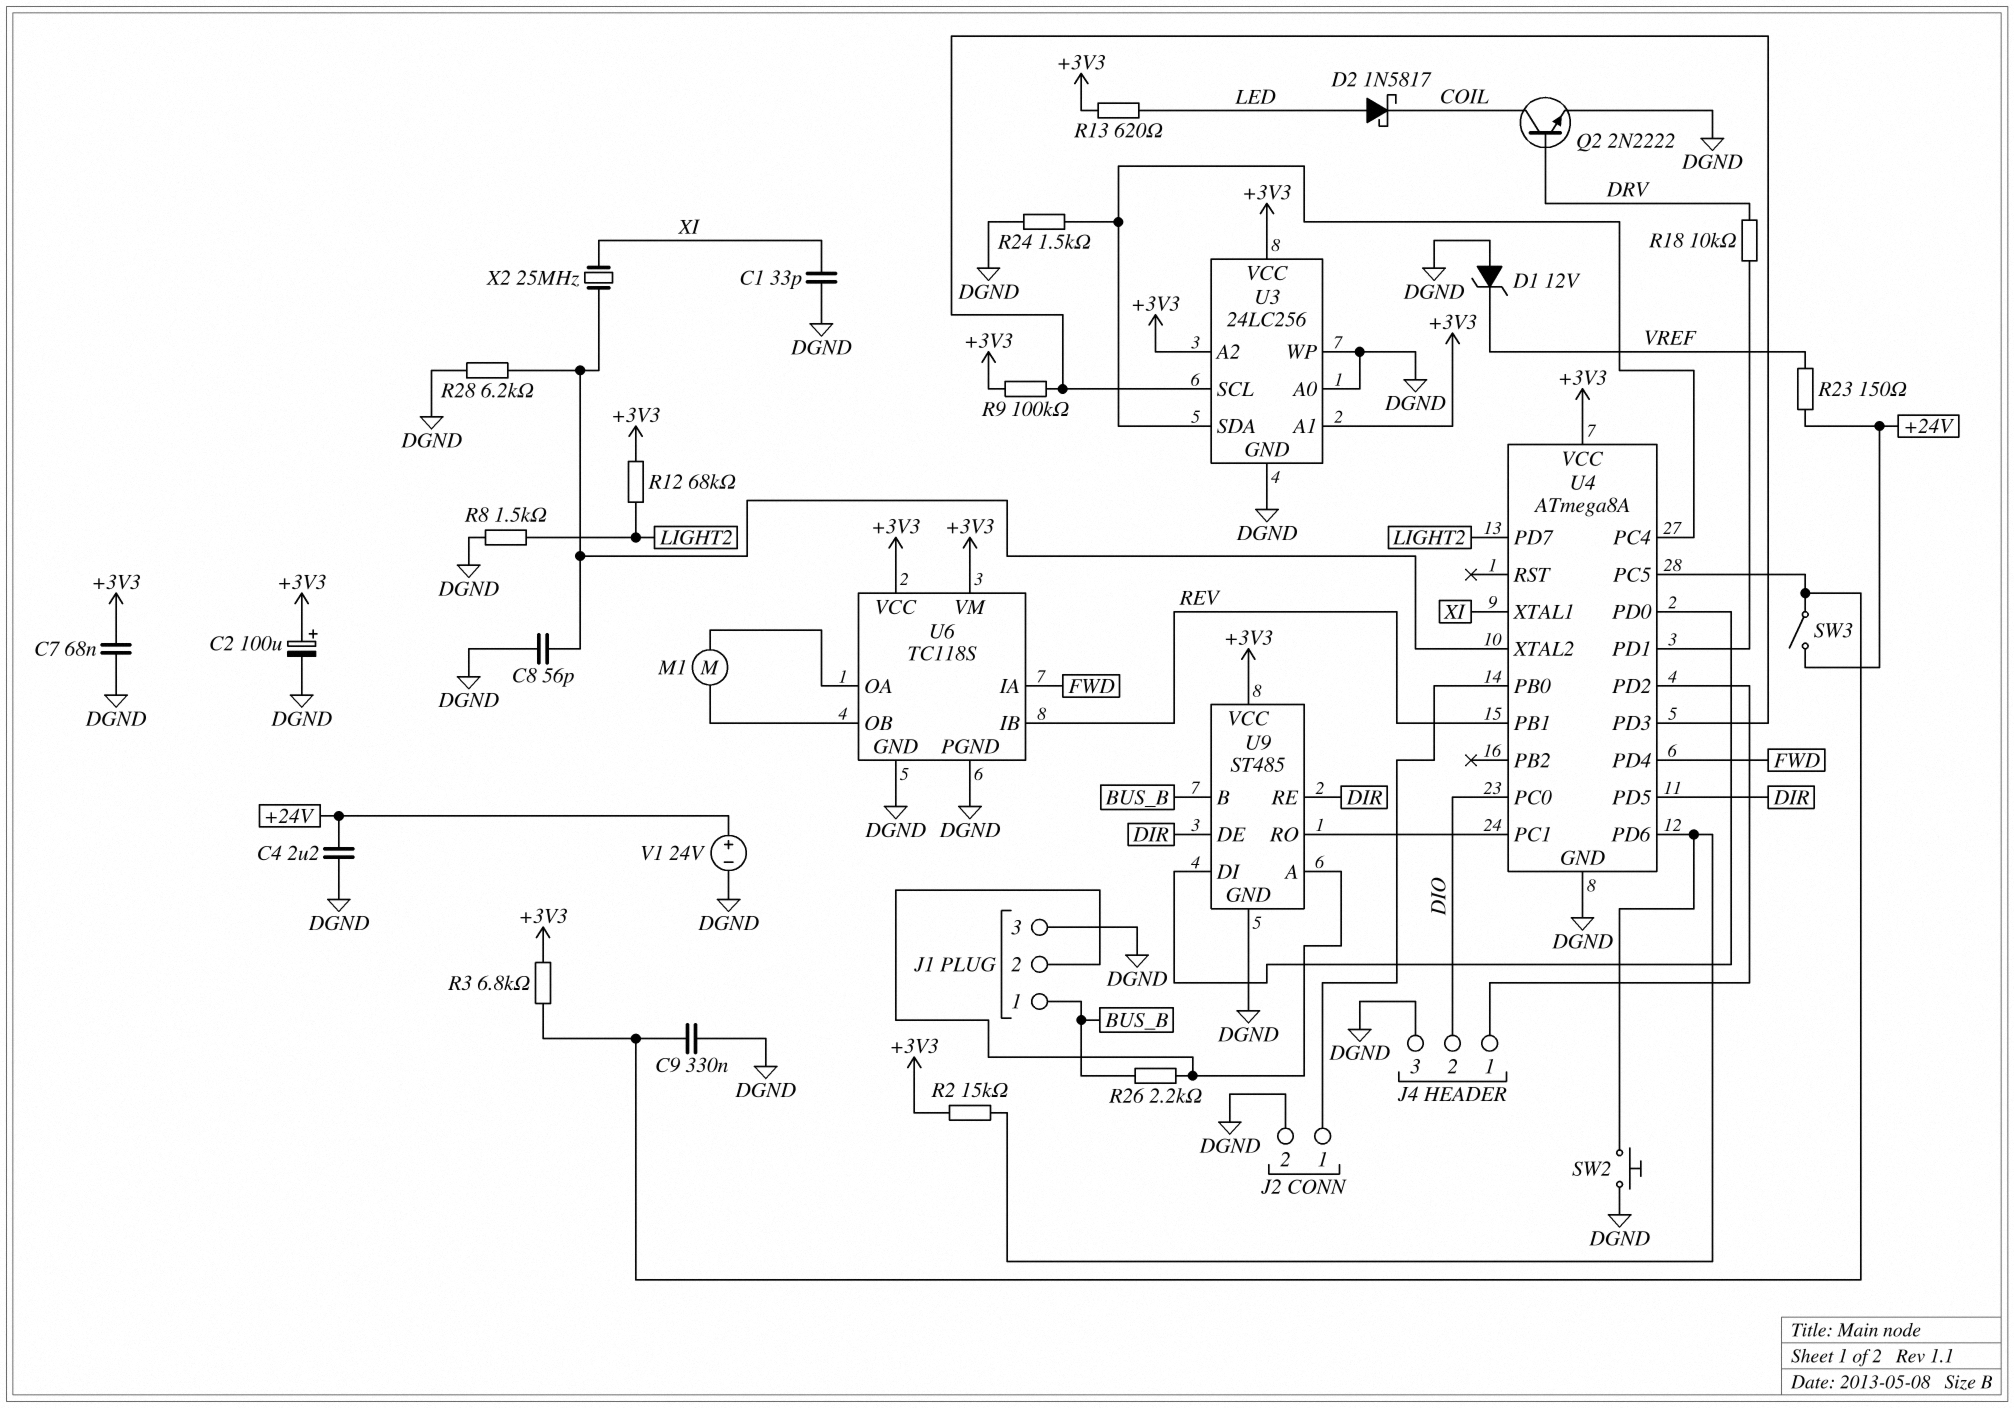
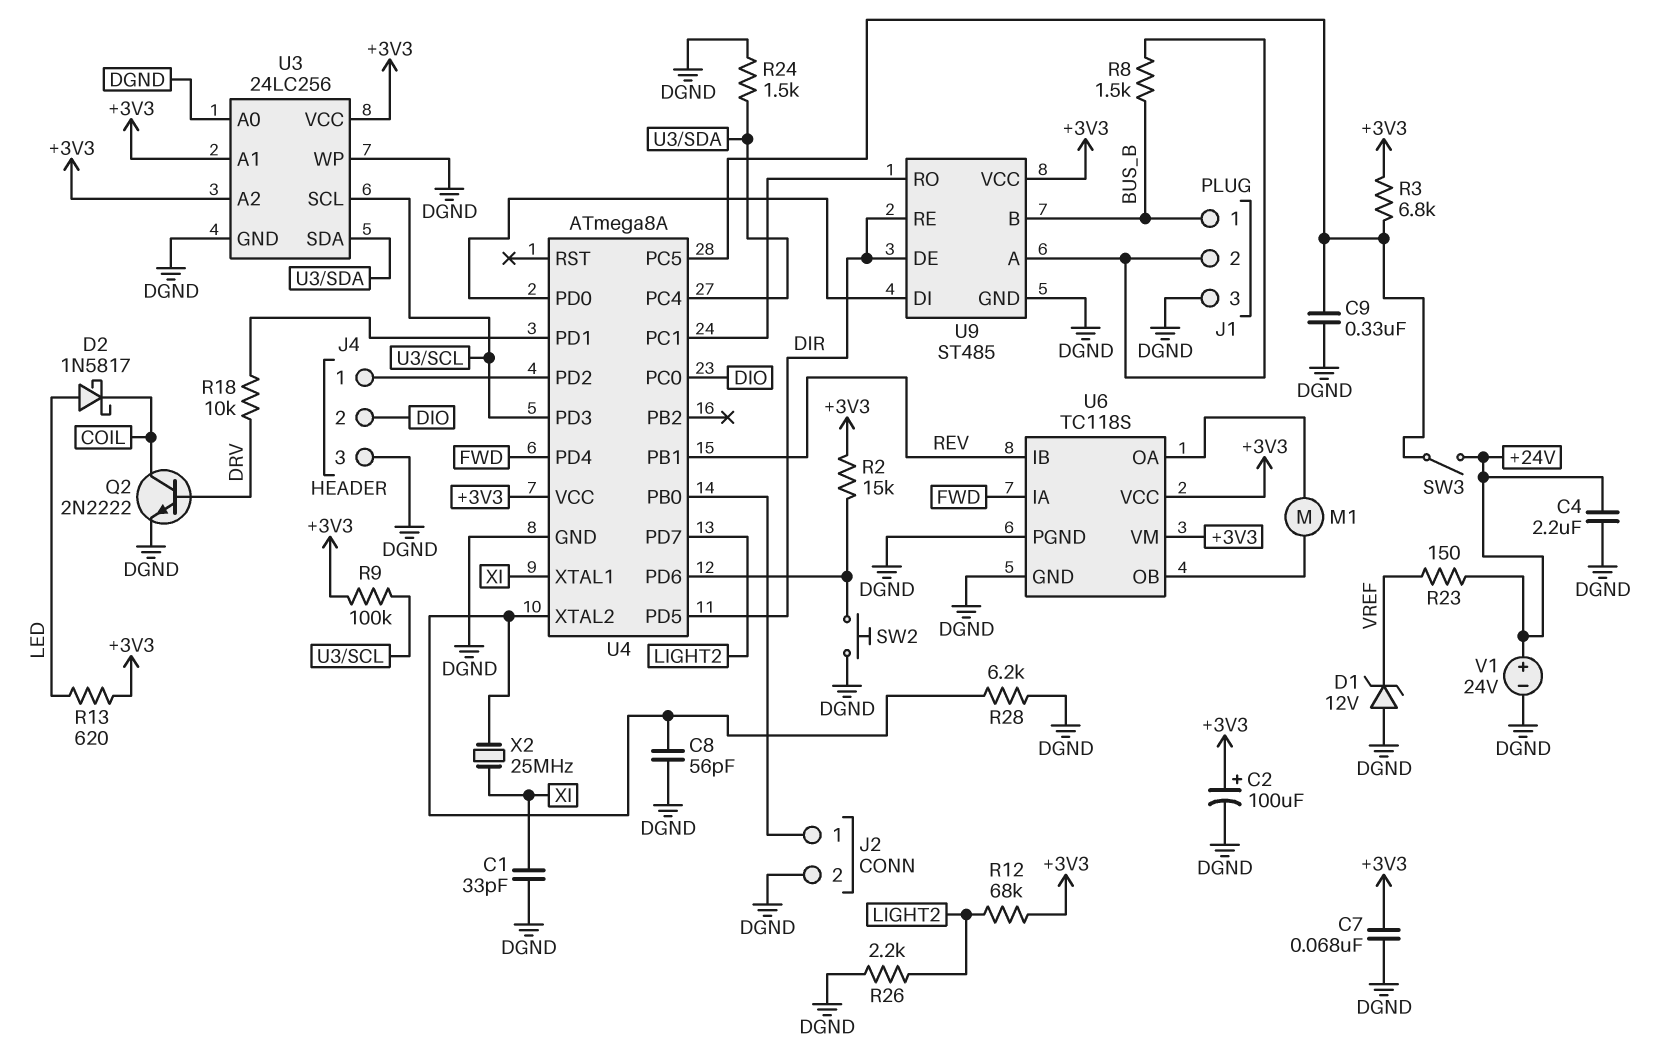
R8: 1.5k (DGND, LIGHT2) -> 1.5k (BUS_B, J1/2)
R26: 2.2k (BUS_B, J1/2) -> 2.2k (DGND, LIGHT2)

